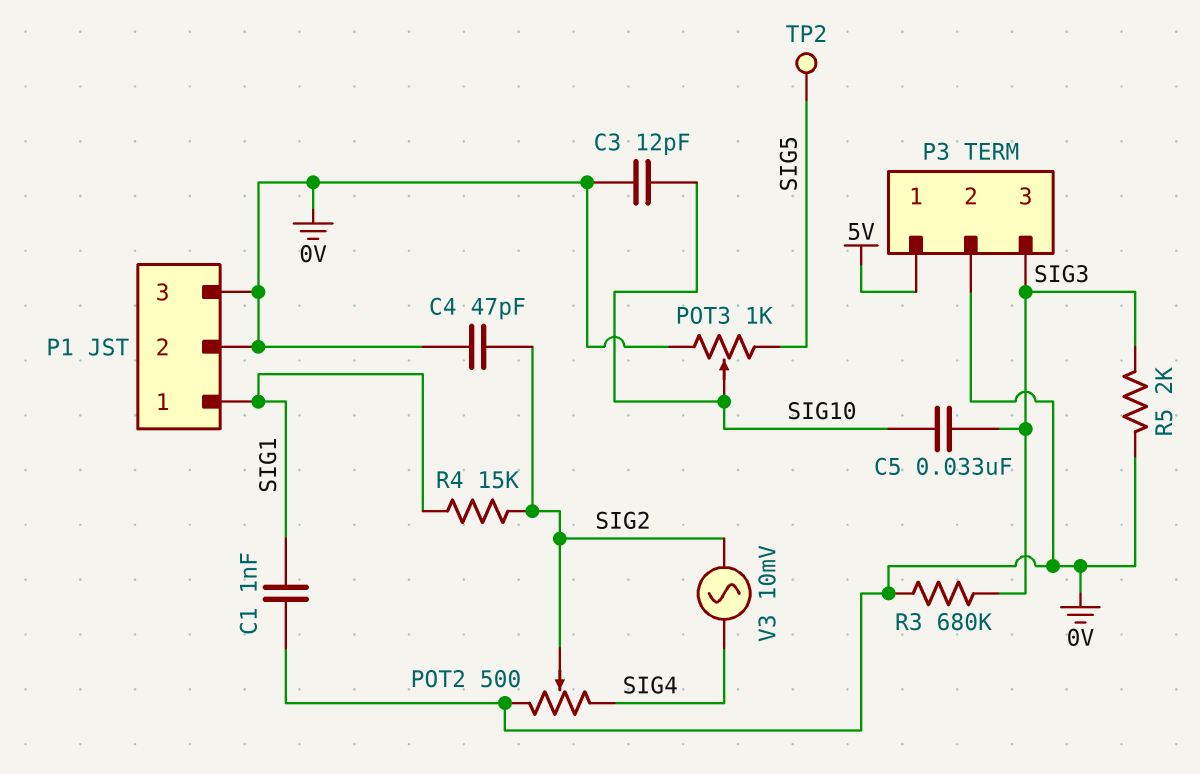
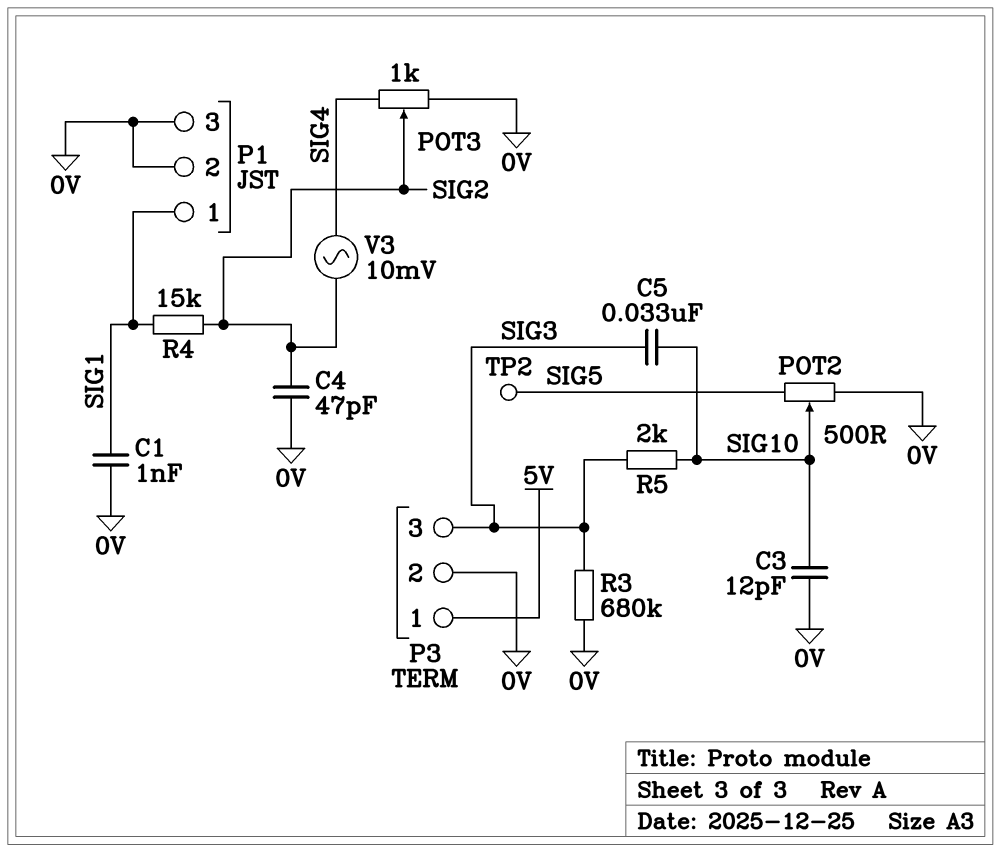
POT2: 500 (0V, SIG4, wiper SIG2) -> 500 (0V, SIG5, wiper SIG10)
POT3: 1k (0V, SIG5, wiper SIG10) -> 1k (0V, SIG4, wiper SIG2)
R5: 2k (0V, SIG3) -> 2k (SIG3, SIG10)

